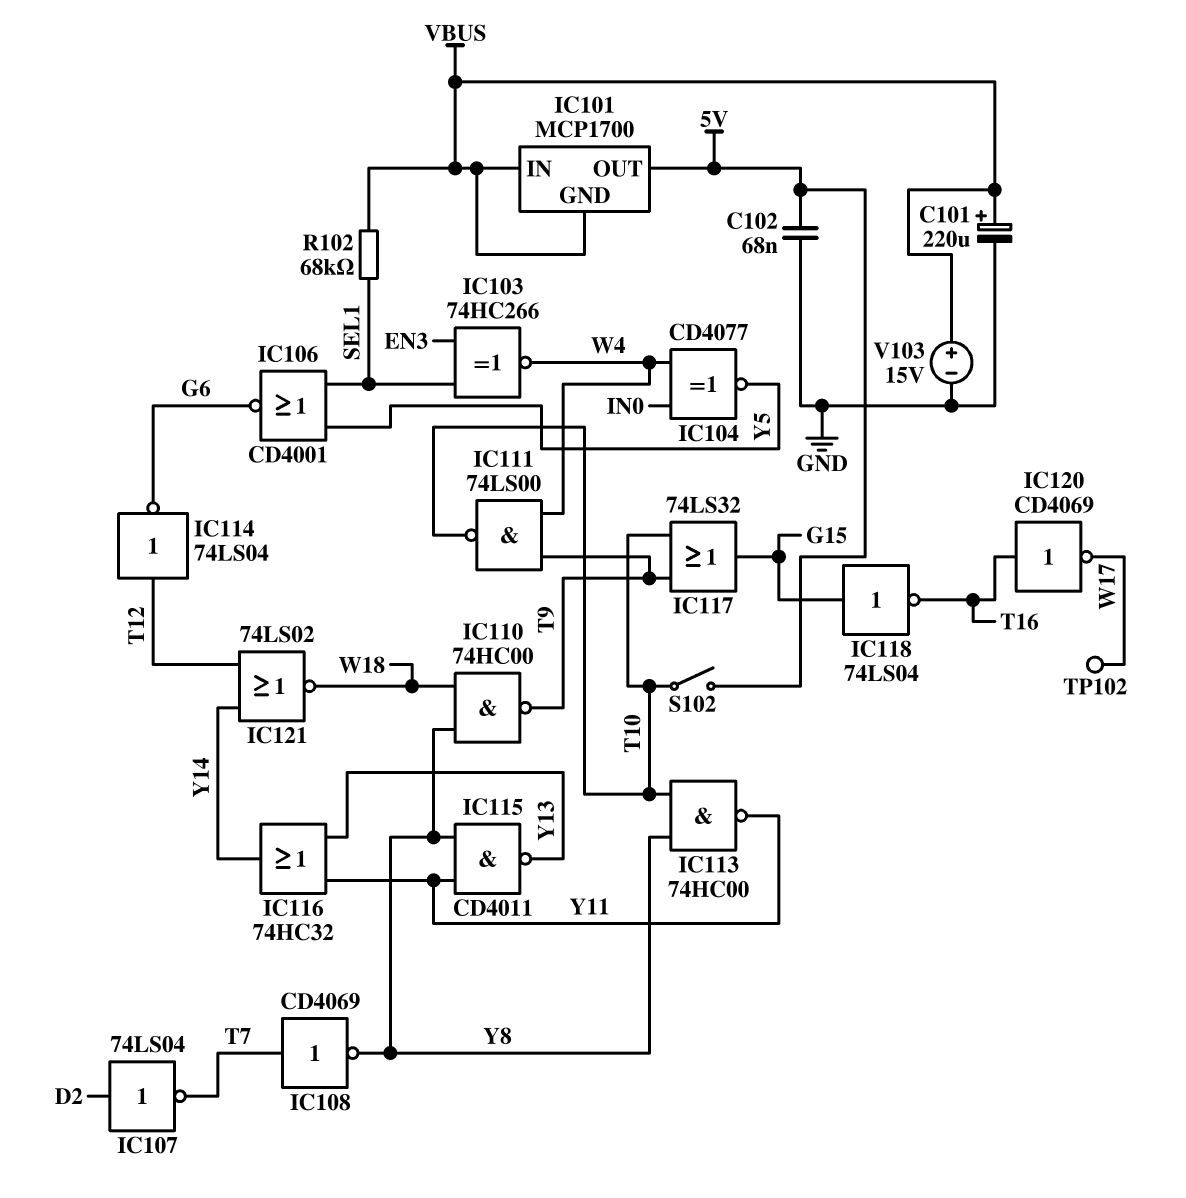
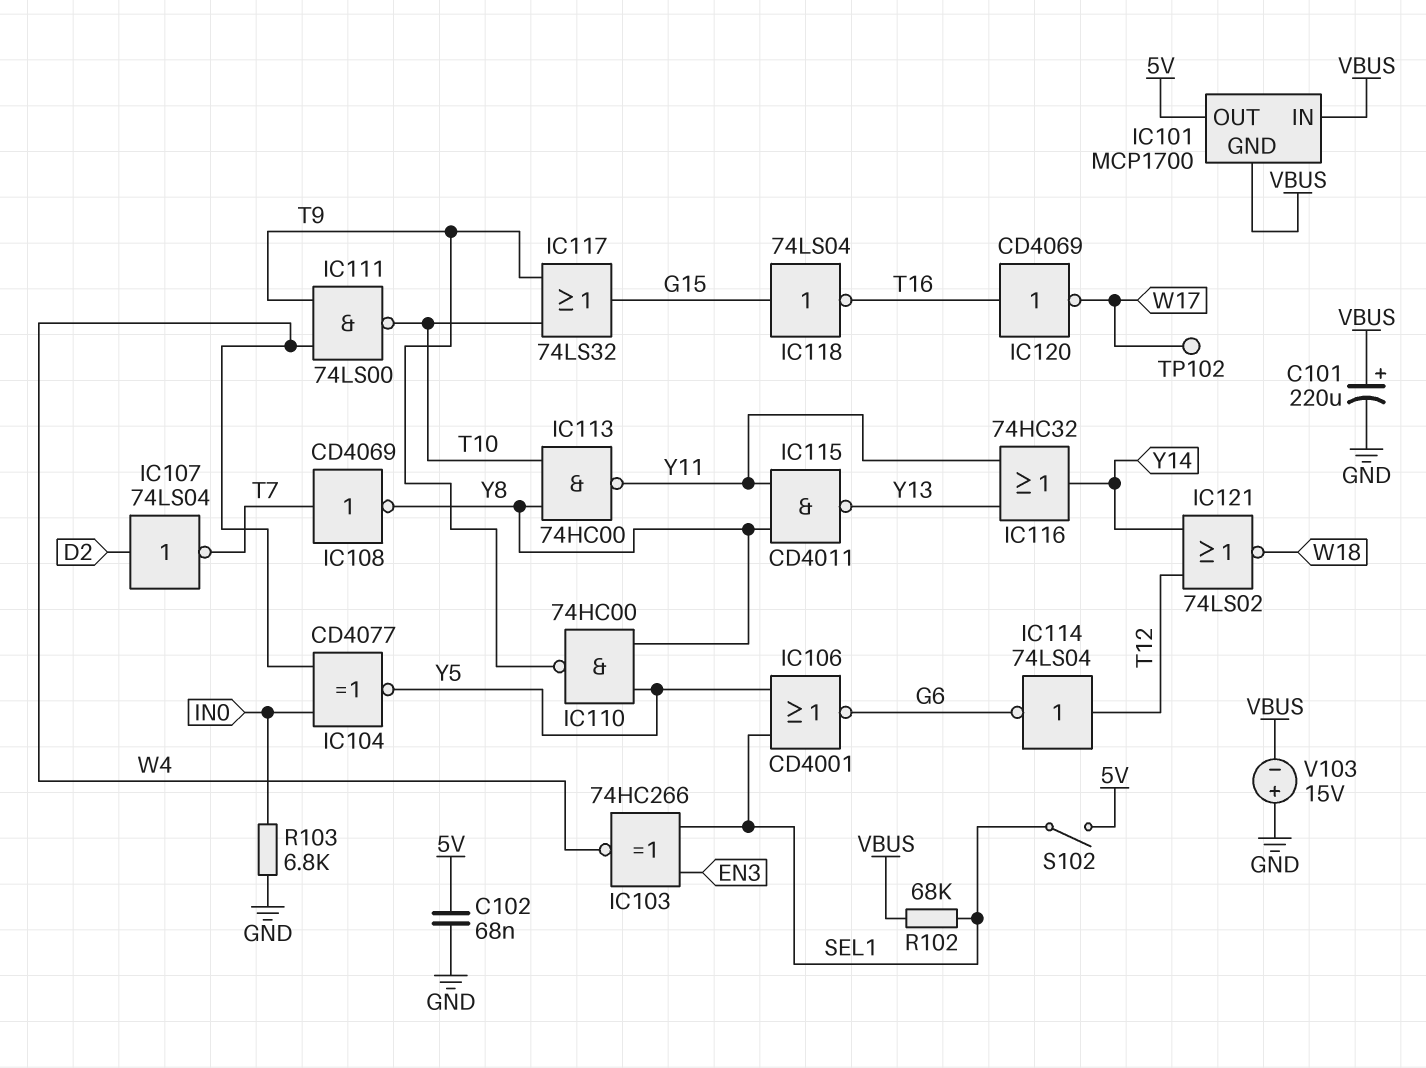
IC110: NAND 74HC00 (in W18, in Y8, out T9) -> NAND 74HC00 (in Y5, in Y8, out T9)
R103: none -> 6.8k (GND, IN0)
S102: switch (5V, T10) -> switch (5V, SEL1)
V103: 15V (plus VBUS, minus GND) -> 15V (plus GND, minus VBUS)

